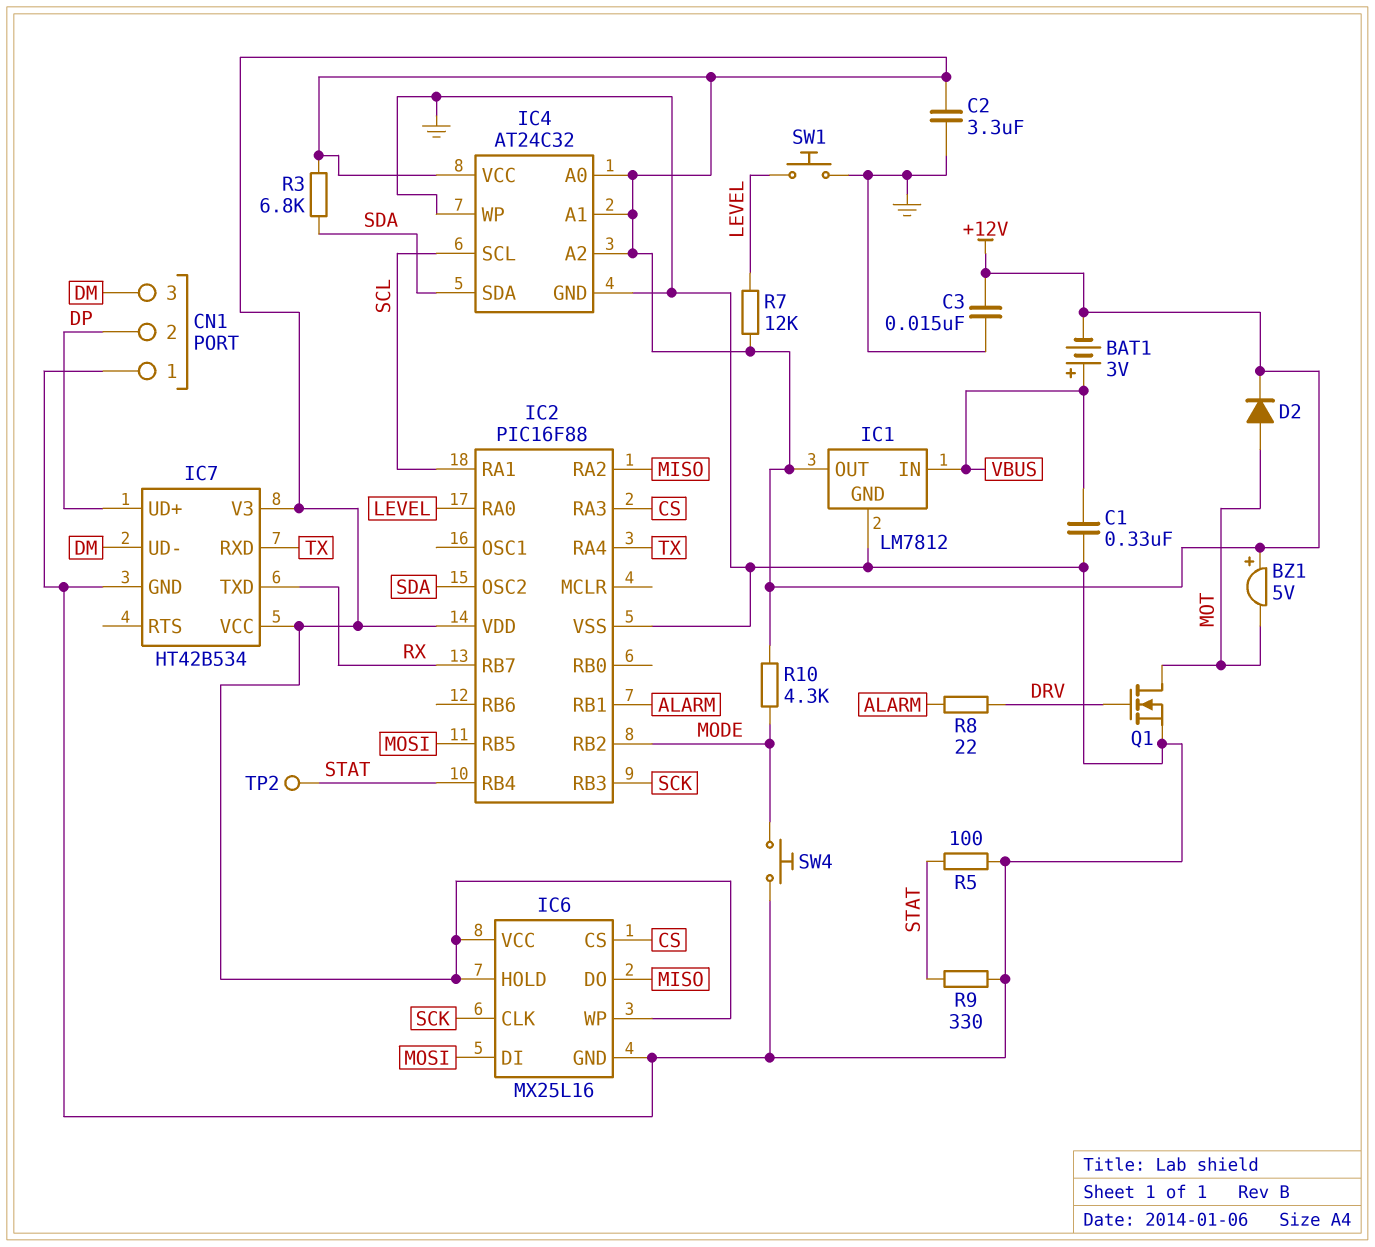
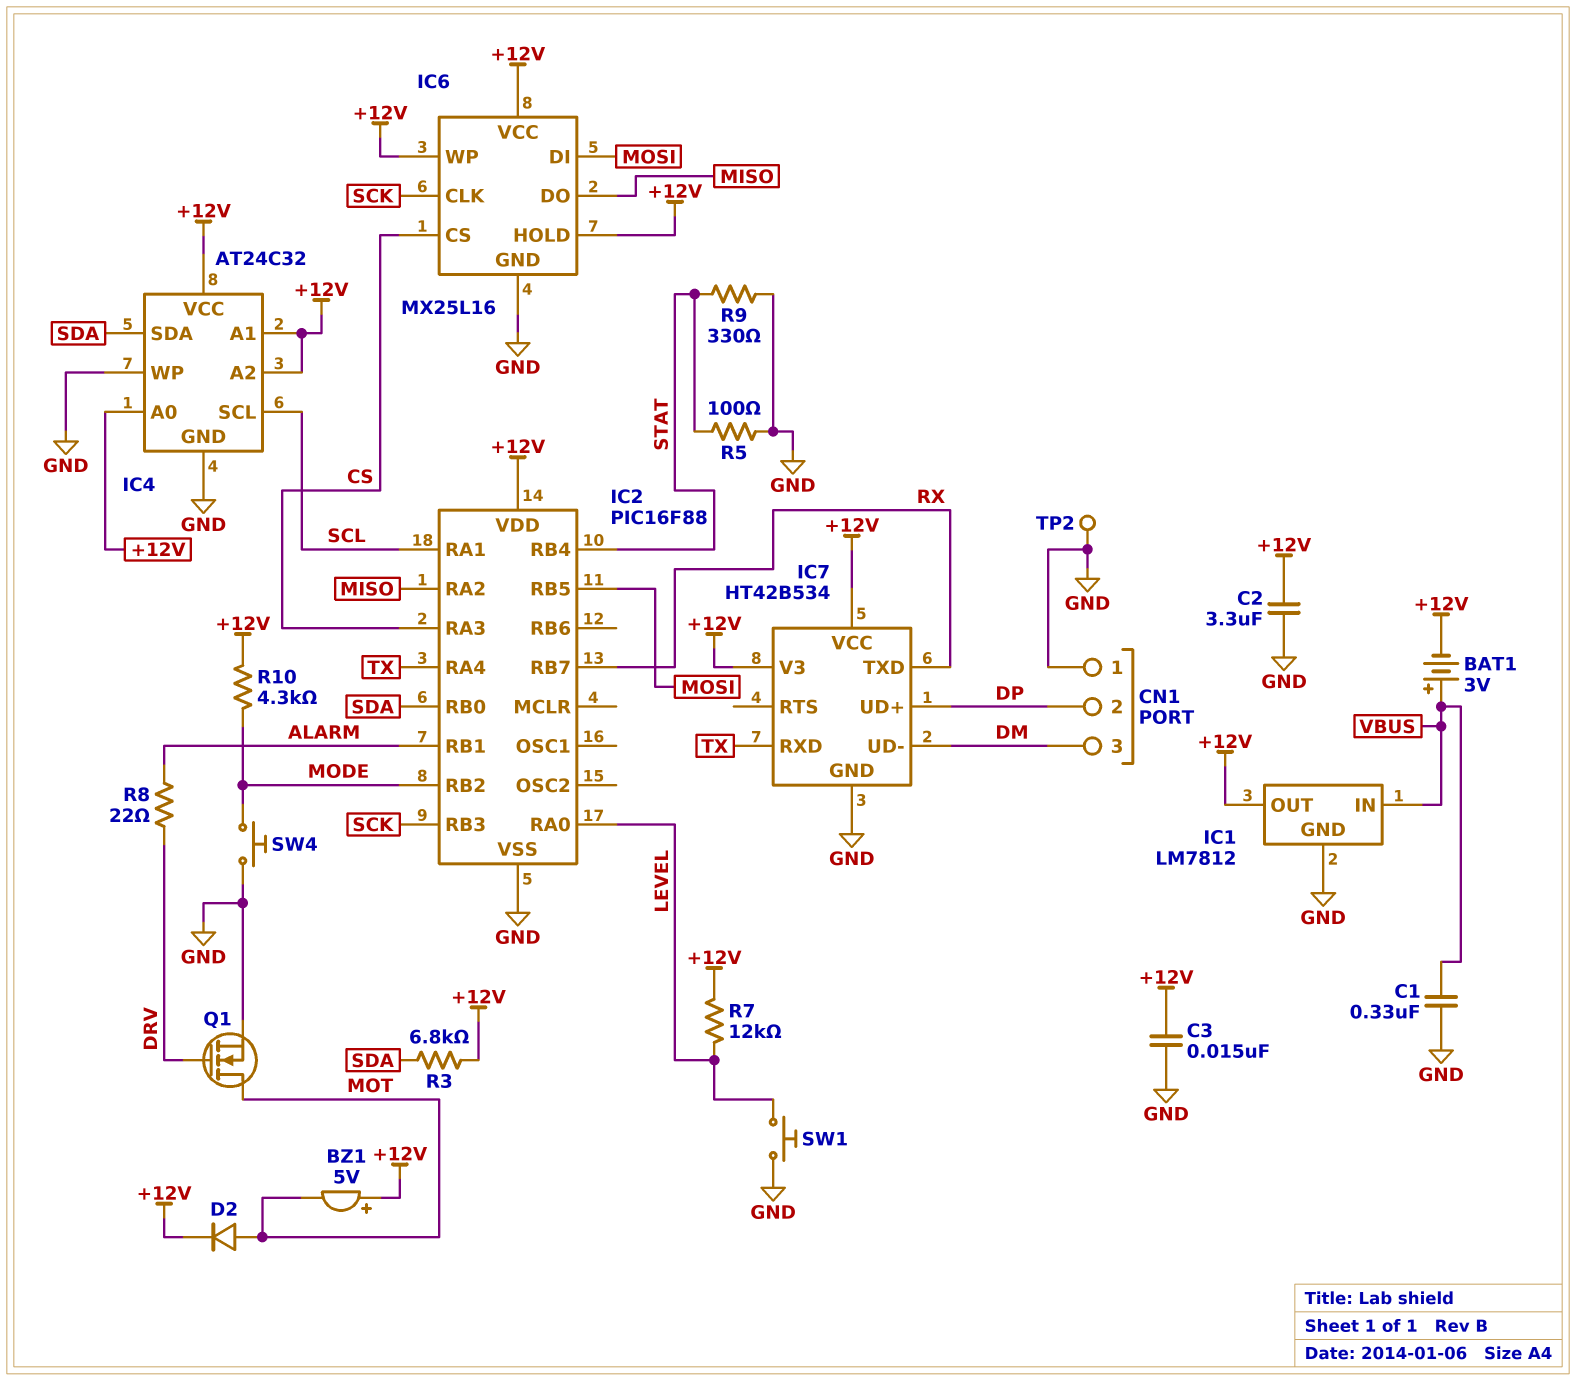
IC2 pin OSC2: SDA -> none
IC2 pin RB0: none -> SDA
TP2: test point (STAT) -> test point (GND)

